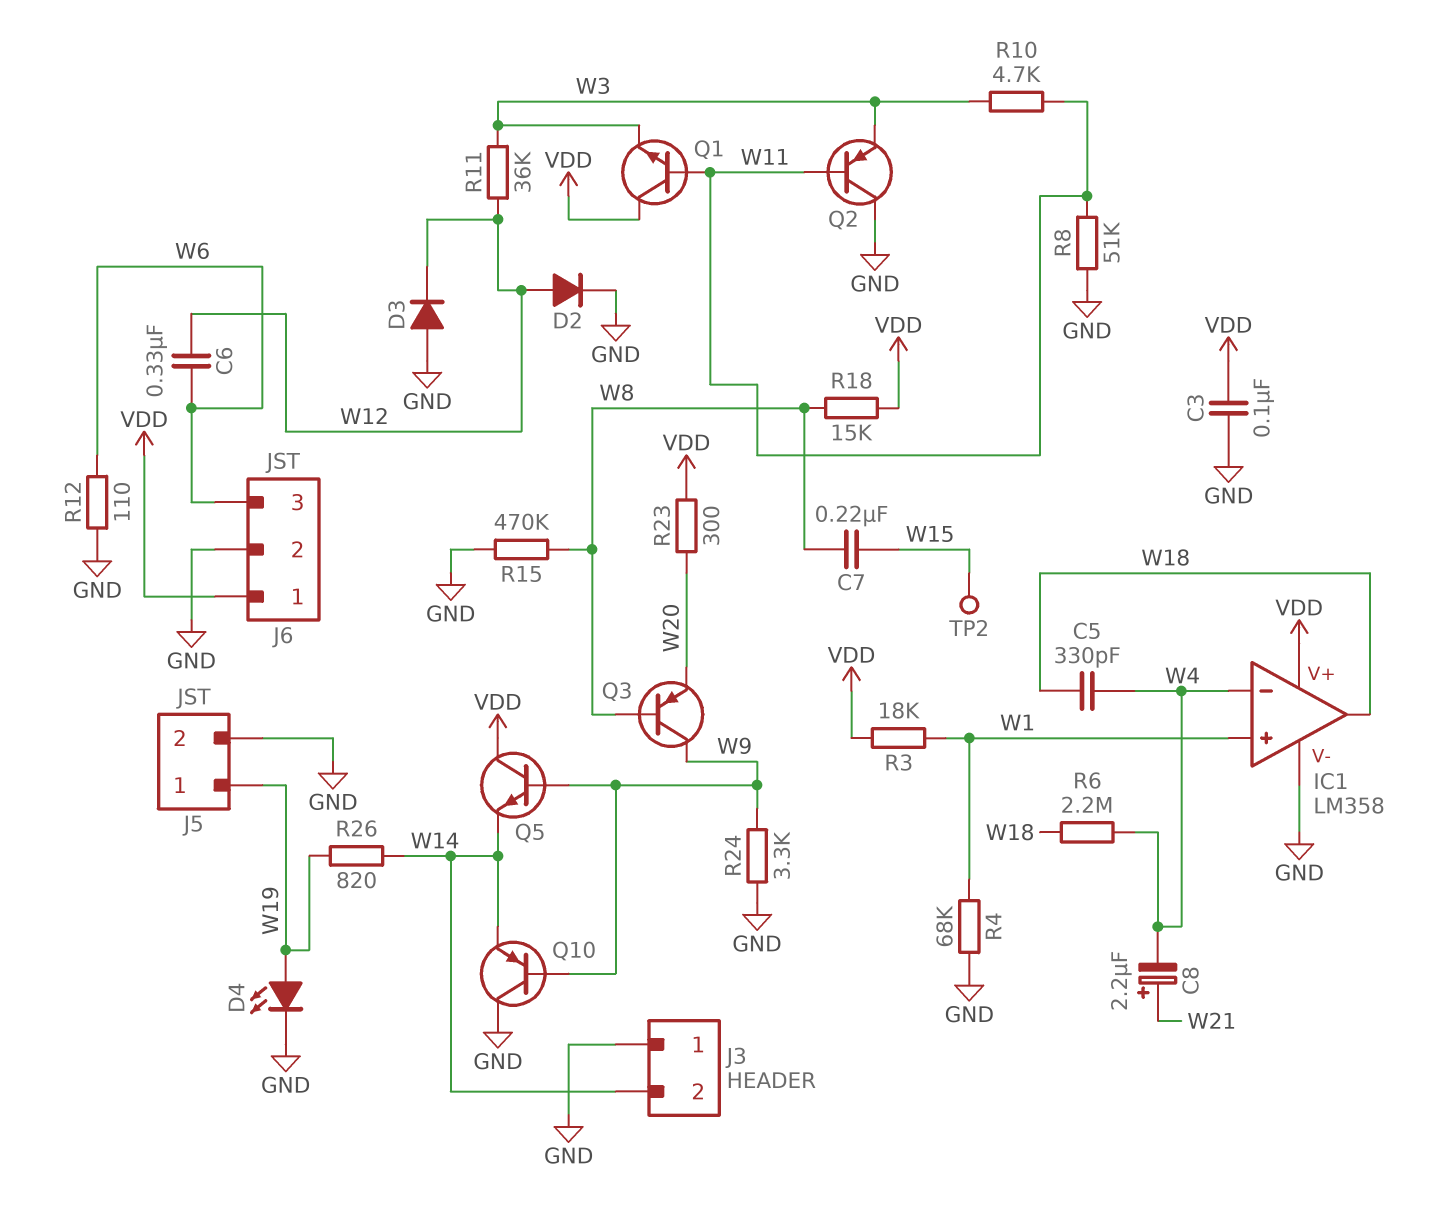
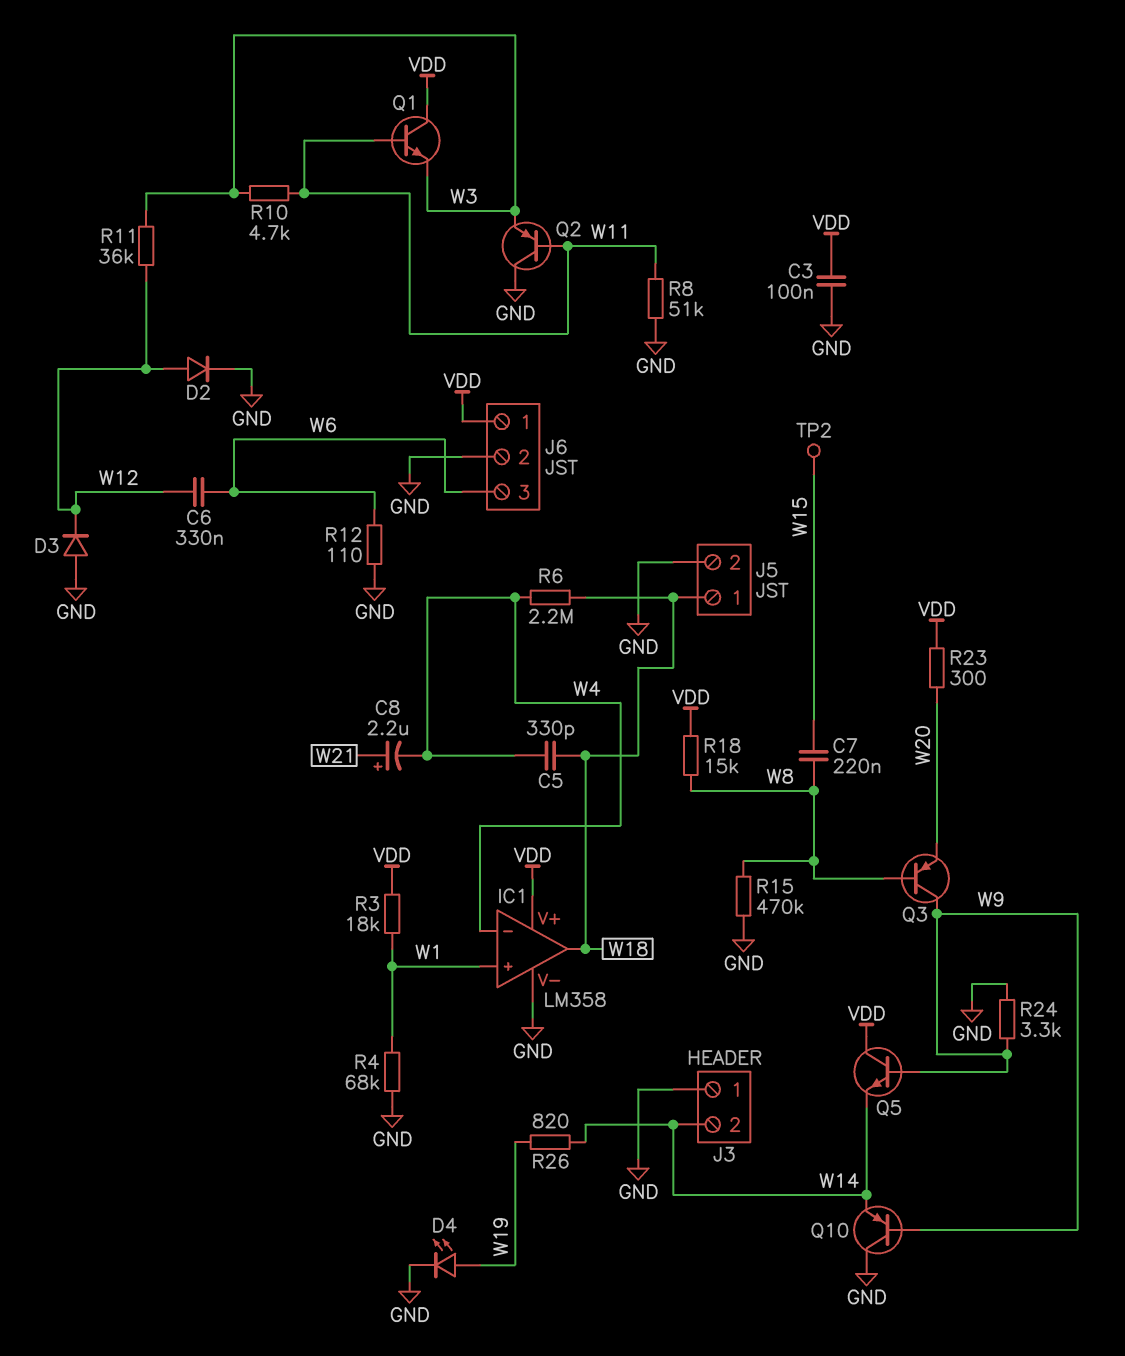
J5 pin 1: W19 -> W18

